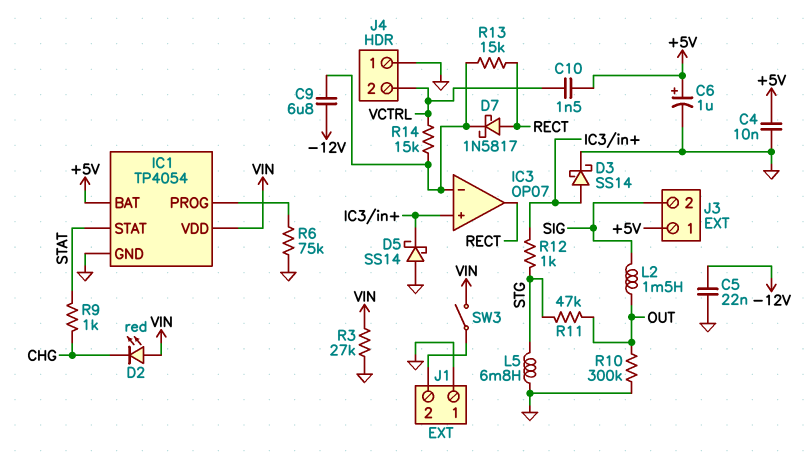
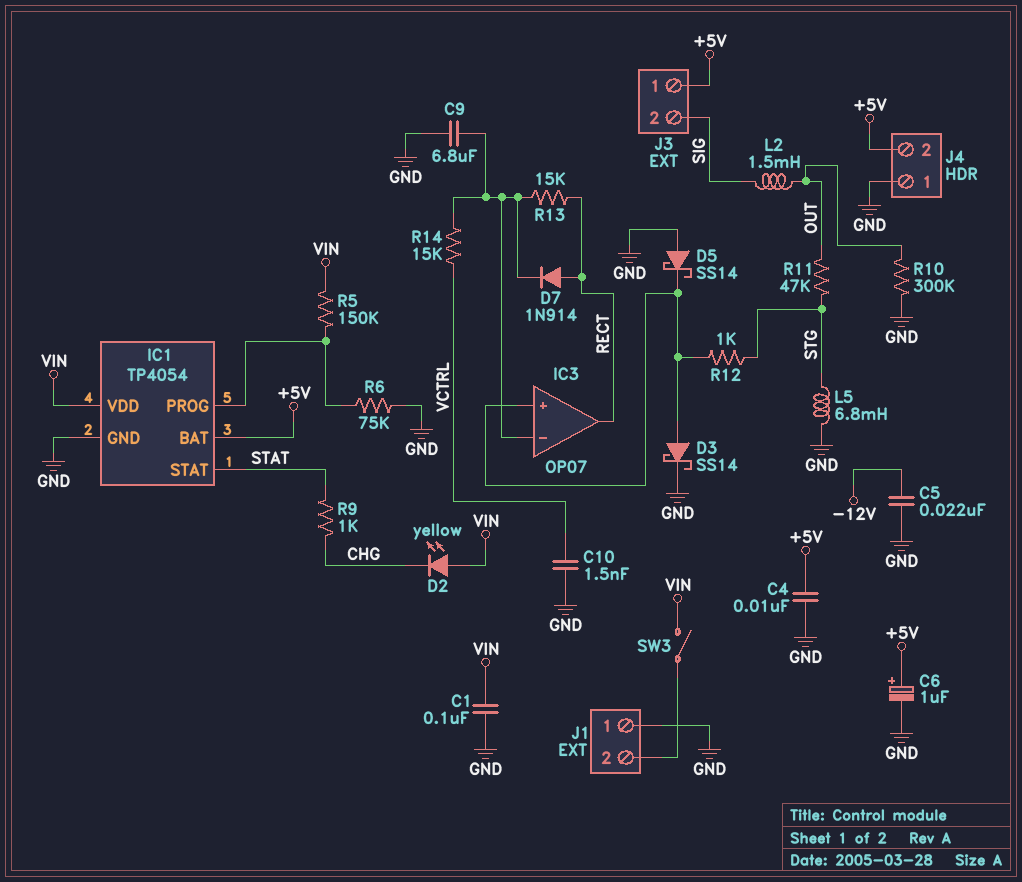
C1: none -> 100nF (GND, VIN)
C9: 6.8uF (-12V, IC3/in-) -> 6.8uF (GND, IC3/in-)
C10: 1.5nF (+5V, VCTRL) -> 1.5nF (GND, VCTRL)
D2: LED red (A VIN, K CHG) -> LED yellow (A VIN, K CHG)
D7: schottky 1N5817 (A RECT, K IC3/in-) -> diode 1N914 (A RECT, K IC3/in-)
J4 pin 2: VCTRL -> +5V
R3: 27k (GND, VIN) -> none
R5: none -> 150k (IC1/PROG, VIN)

